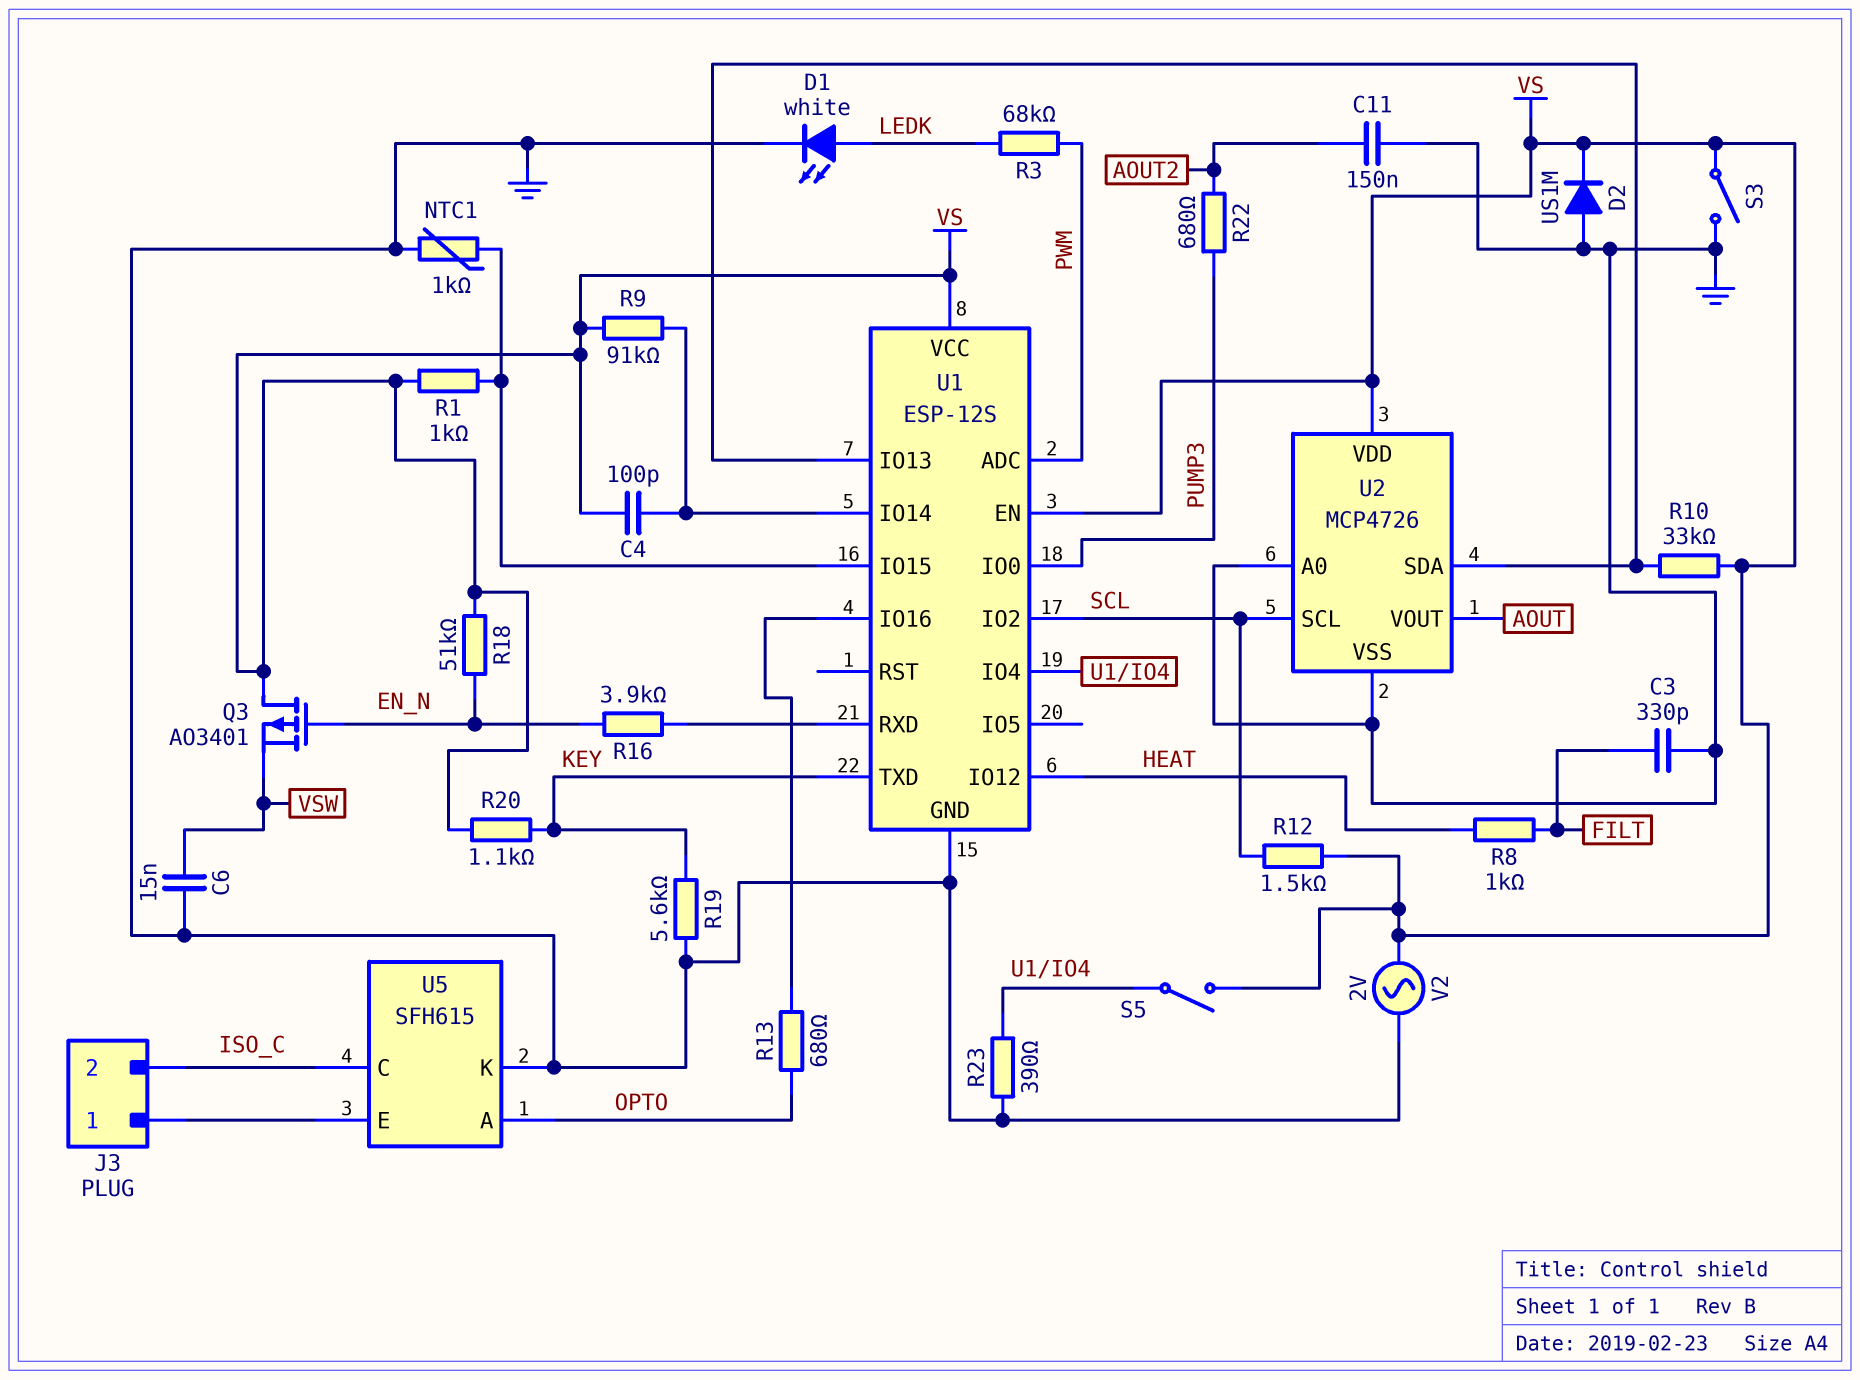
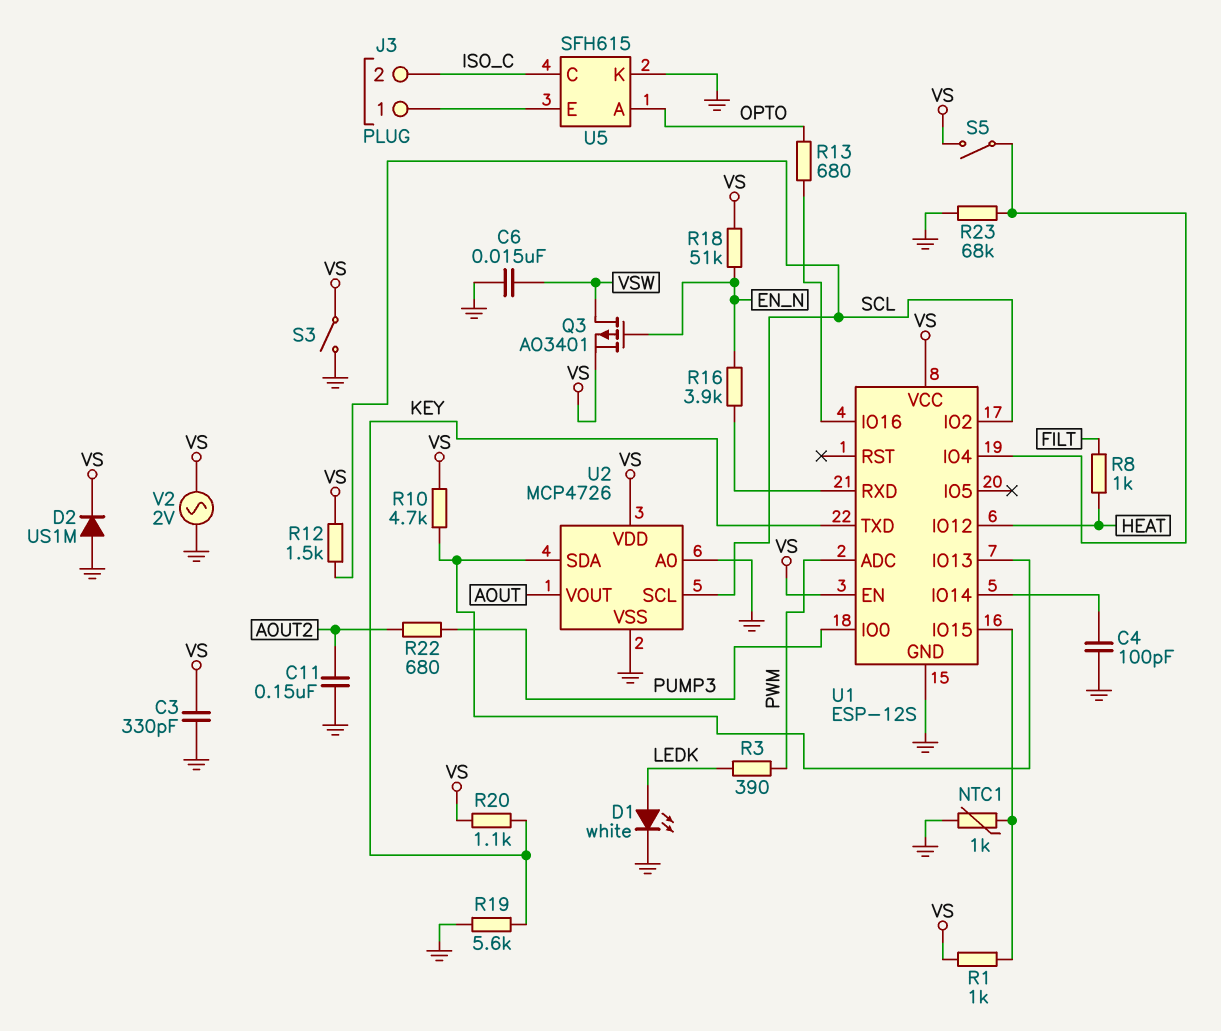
C3: 330pF (FILT, GND) -> 330pF (GND, VS)
C4: 100pF (U1/IO14, VS) -> 100pF (GND, U1/IO14)
Q3: PMOS AO3401 (G EN_N, D VS, S VSW) -> PMOS AO3401 (G EN_N, D VSW, S VS)
R3: 68k (LEDK, PWM) -> 390 (LEDK, PWM)
R9: 91k (U1/IO14, VS) -> none
R10: 33k (U1/IO13, VS) -> 4.7k (U1/IO13, VS)
R23: 390 (GND, U1/IO4) -> 68k (GND, U1/IO4)

